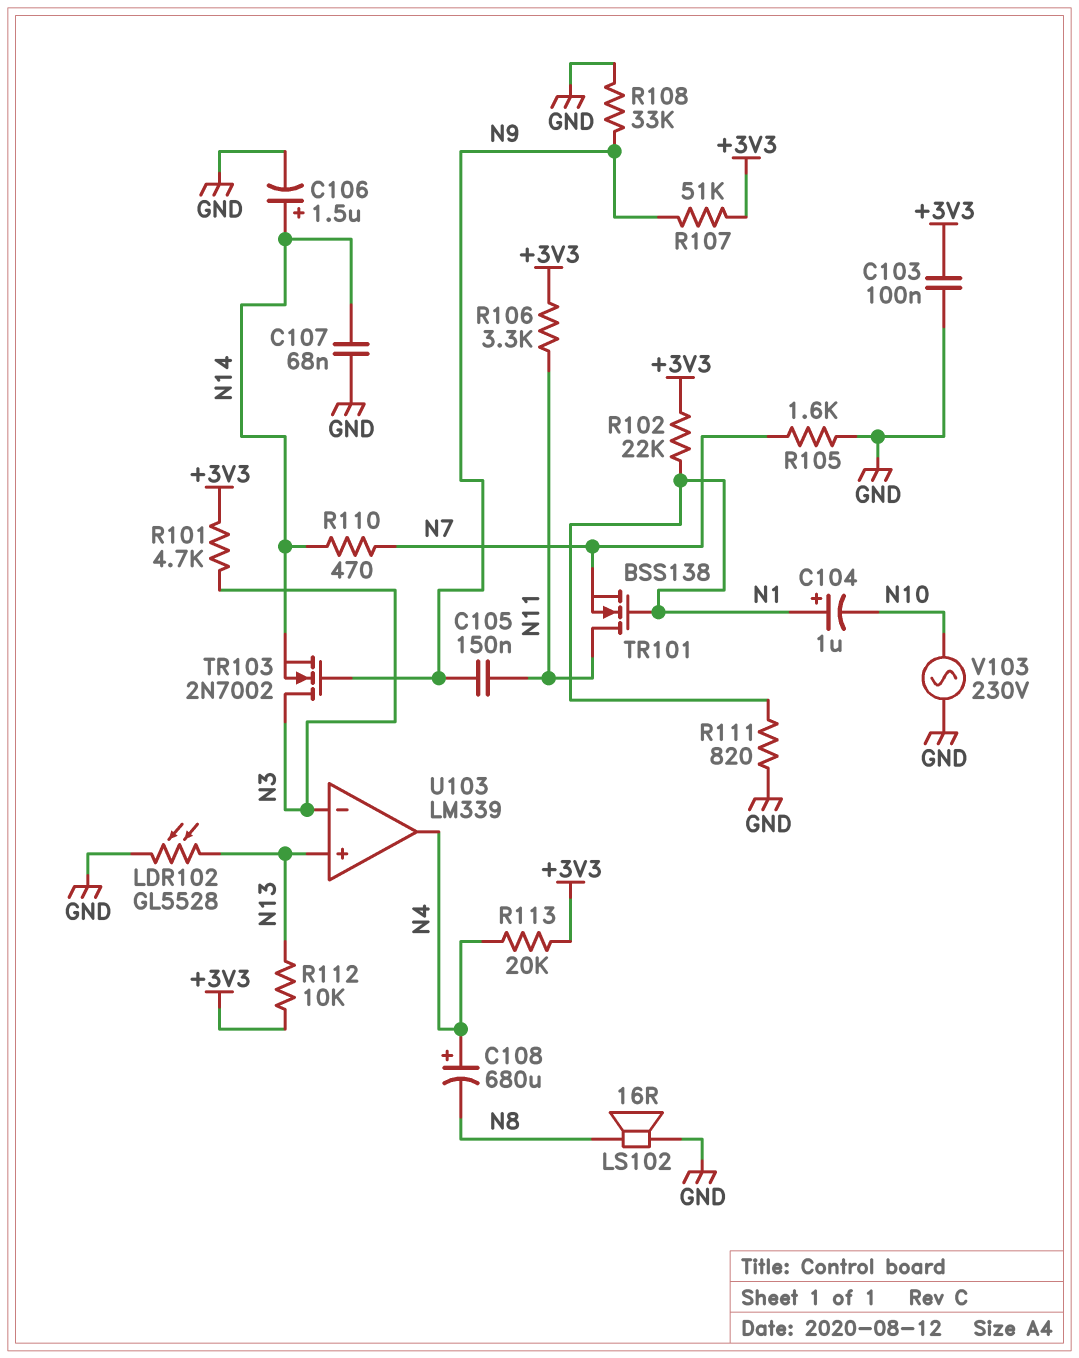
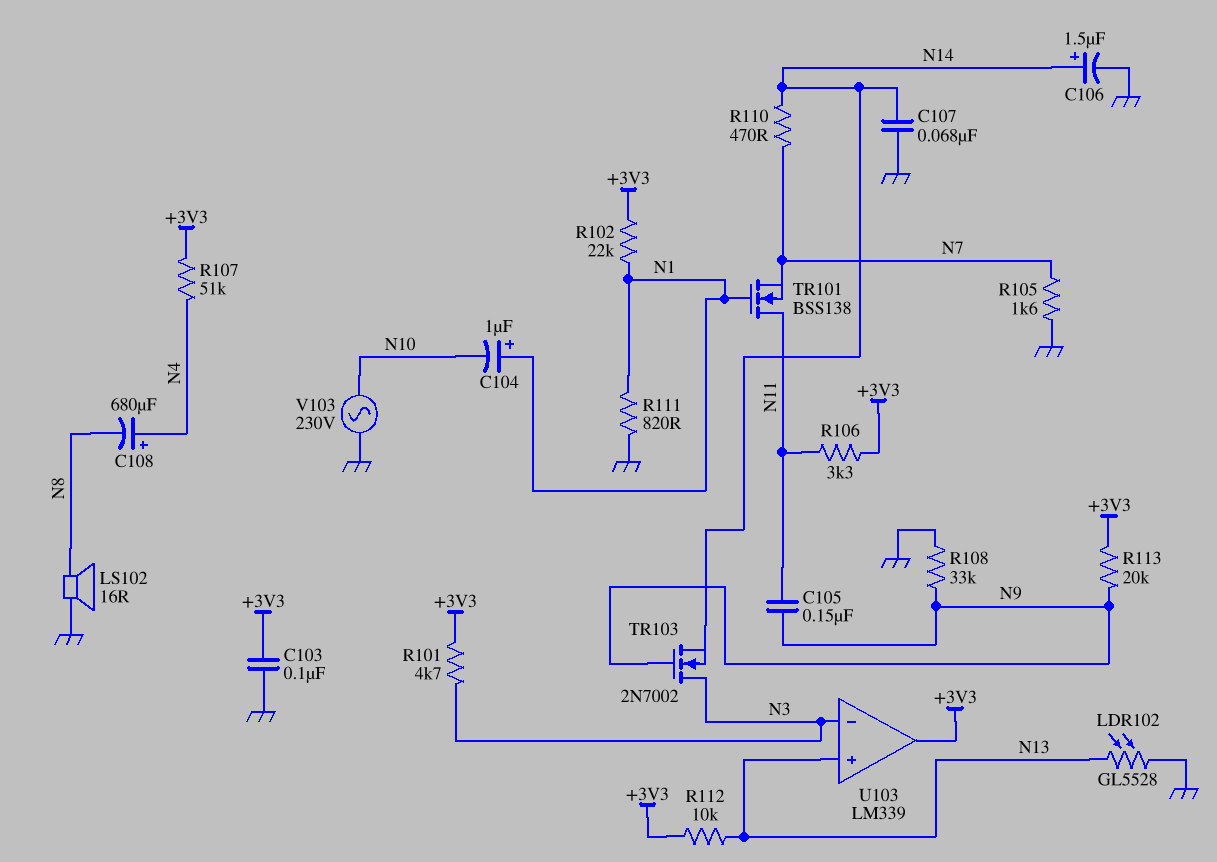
R107: 51k (+3V3, N9) -> 51k (+3V3, N4)
R113: 20k (+3V3, N4) -> 20k (+3V3, N9)
U103 pin out: N4 -> +3V3

